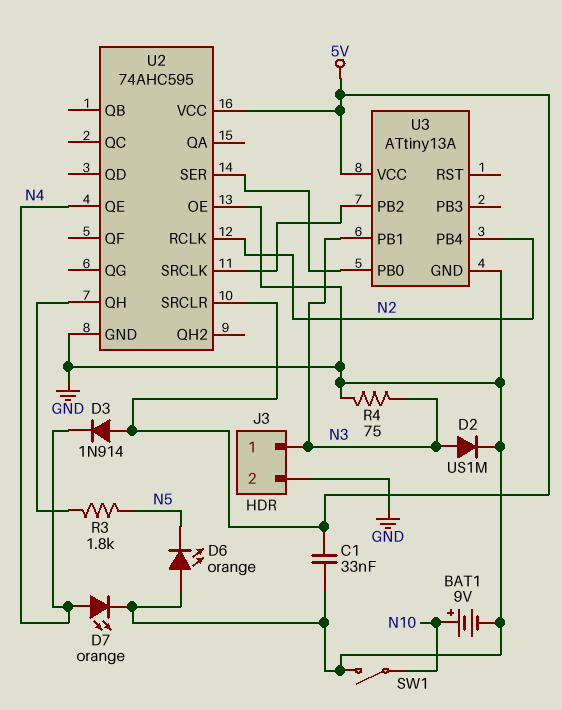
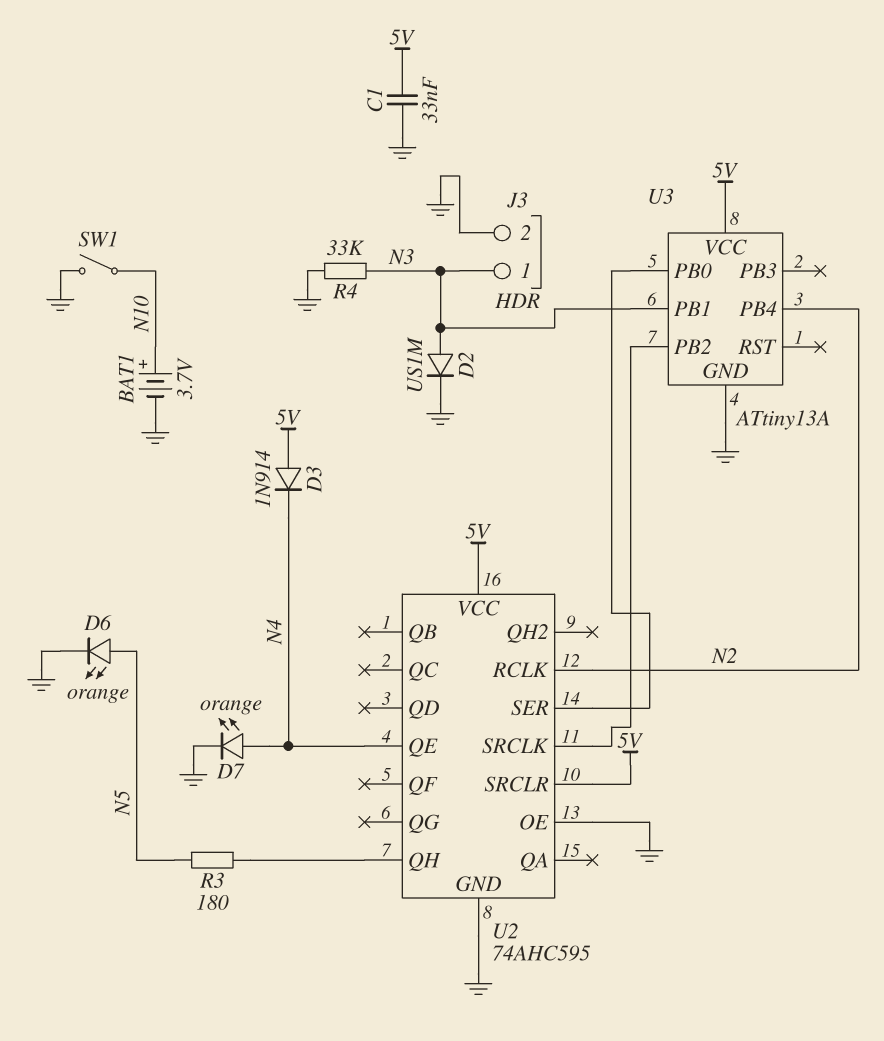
BAT1: 9V (plus N10, minus GND) -> 3.7V (plus N10, minus GND)
D6: LED orange (A GND, K N5) -> LED orange (A N5, K GND)
R3: 1.8k (N5, U2/QH) -> 180 (N5, U2/QH)
R4: 75 (GND, N3) -> 33k (GND, N3)

